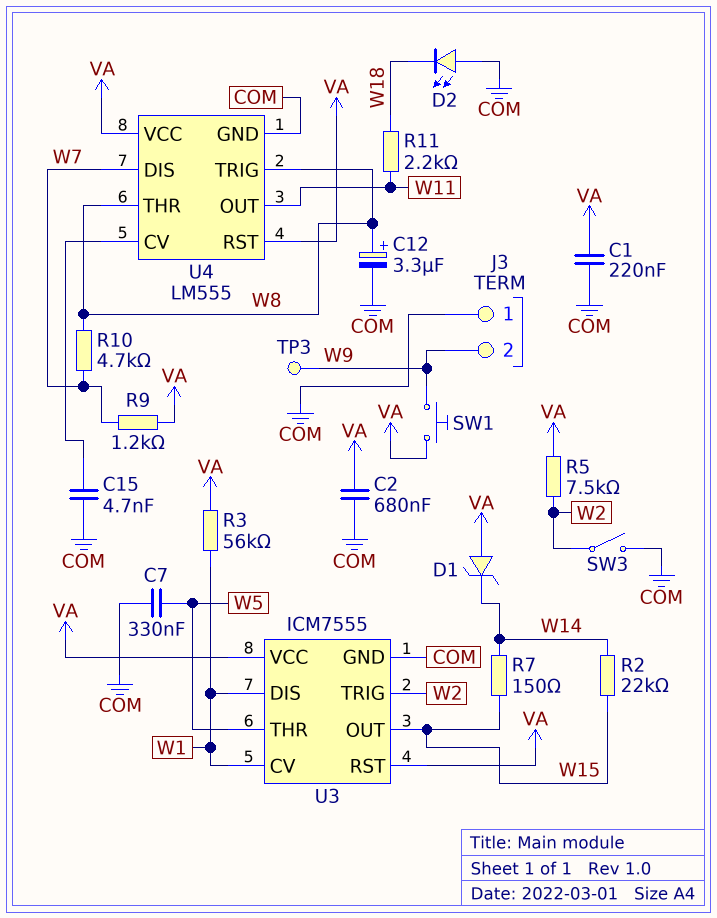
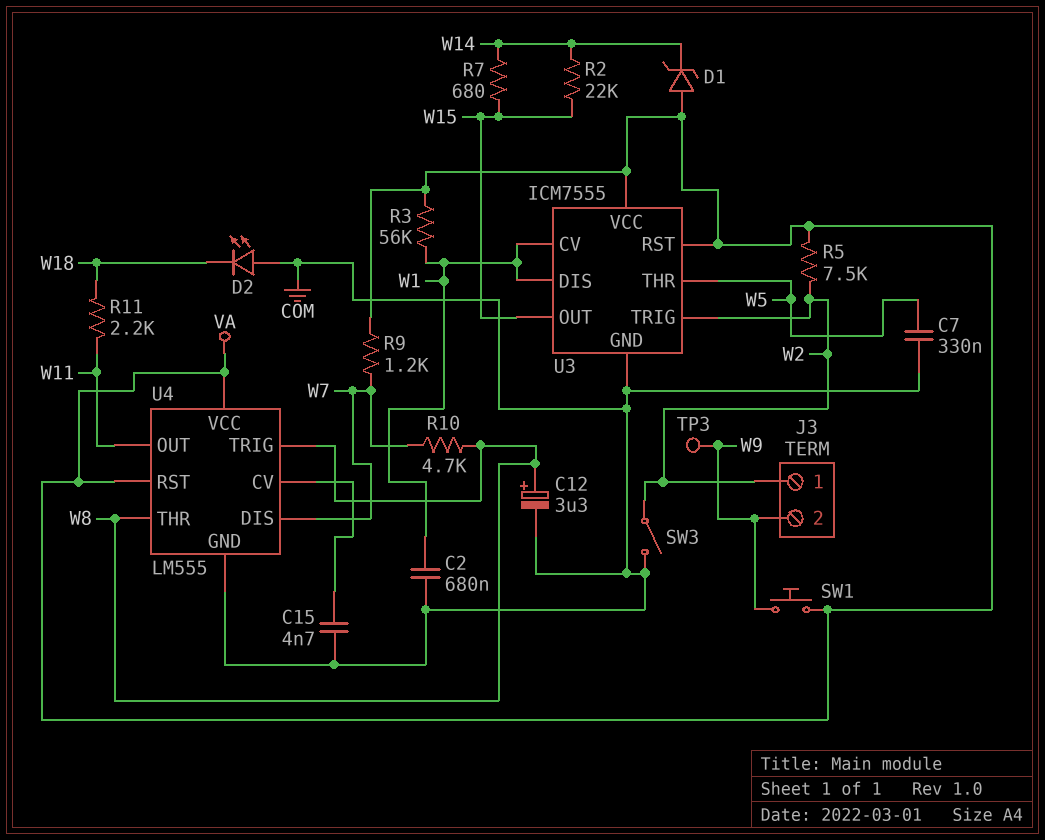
C1: 220nF (COM, VA) -> none
C2: 680nF (COM, VA) -> 680nF (COM, W1)
J3 pin 1: COM -> W2
R7: 150 (W14, W15) -> 680 (W14, W15)

